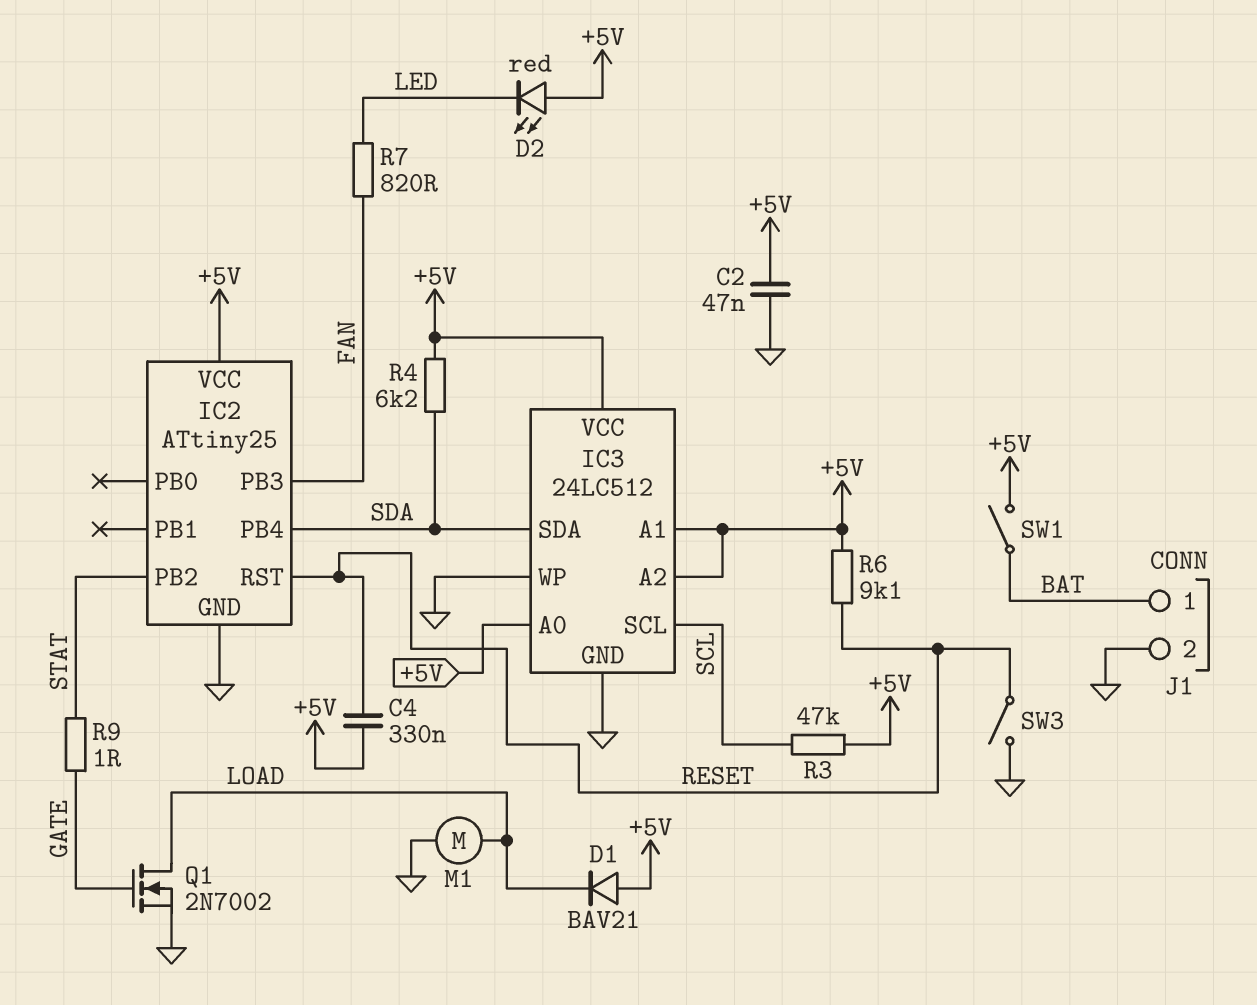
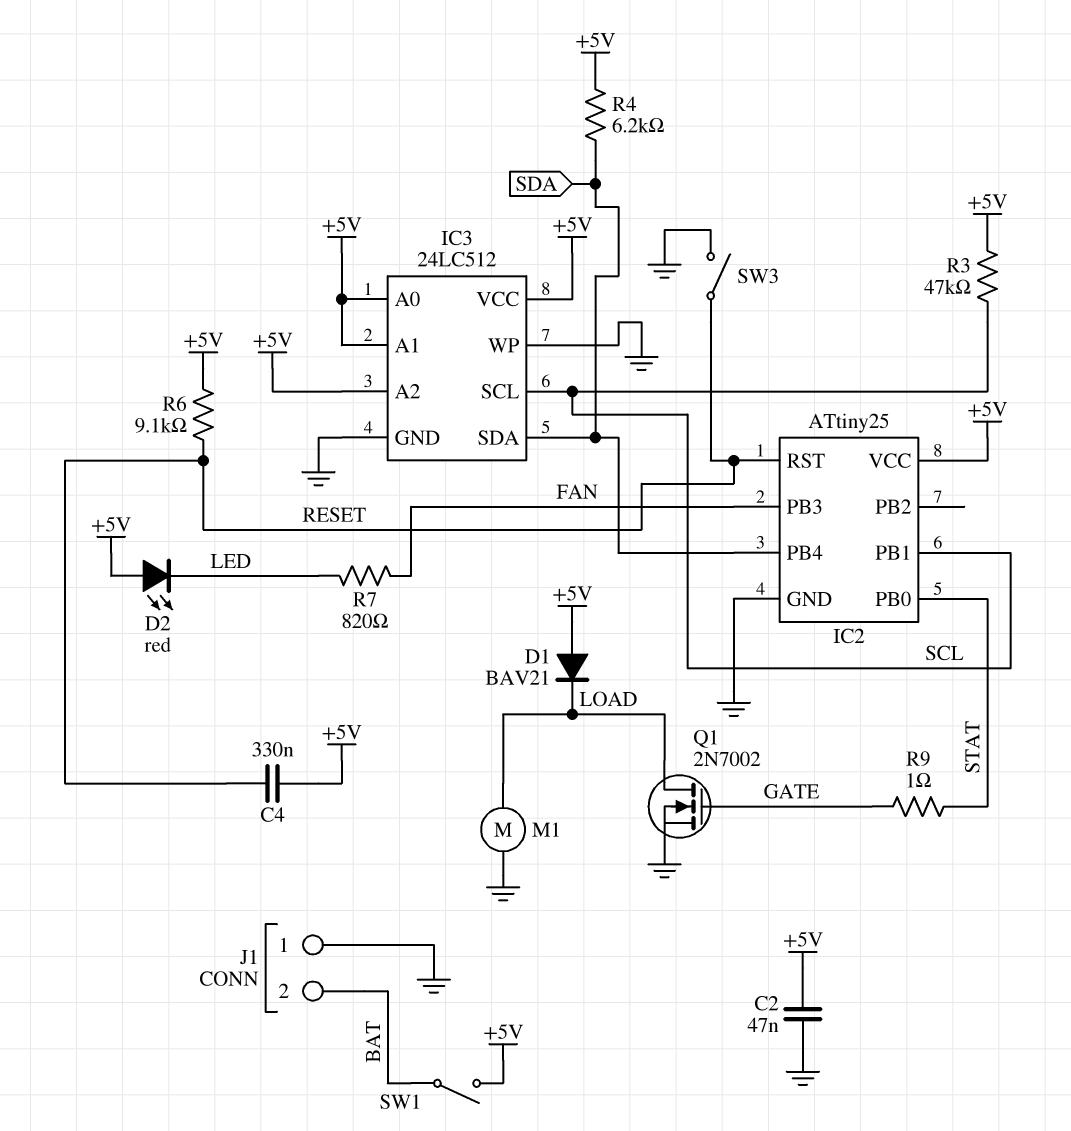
IC2 pin PB0: none -> STAT
IC2 pin PB1: none -> SCL
IC2 pin PB2: STAT -> none
J1 pin 1: BAT -> GND
J1 pin 2: GND -> BAT

